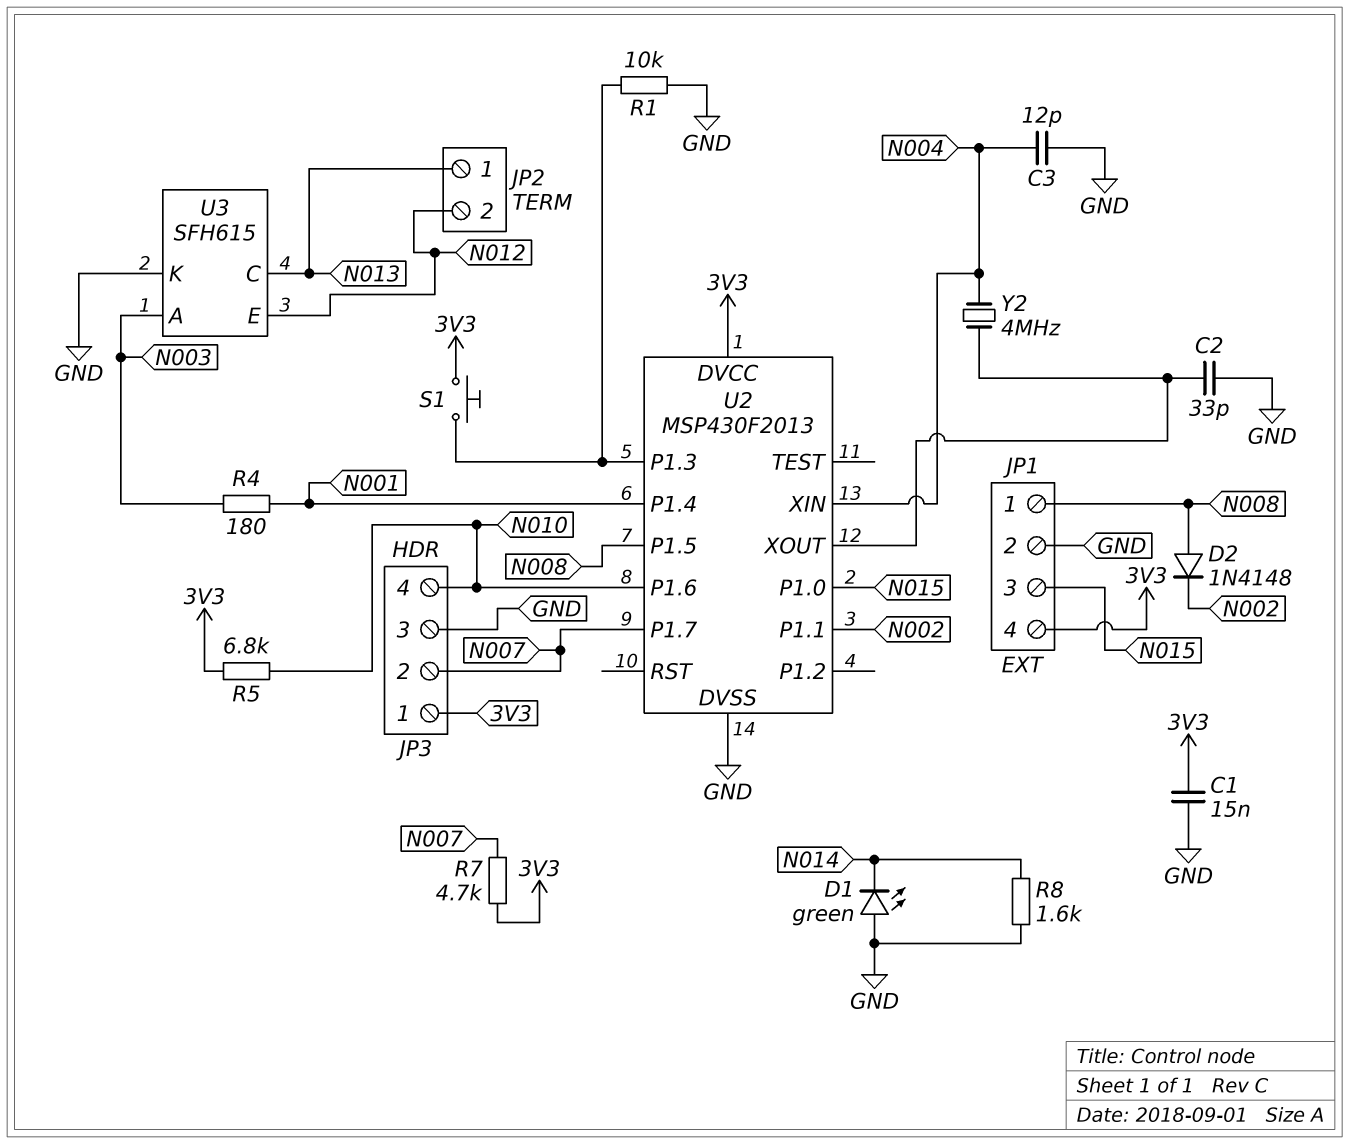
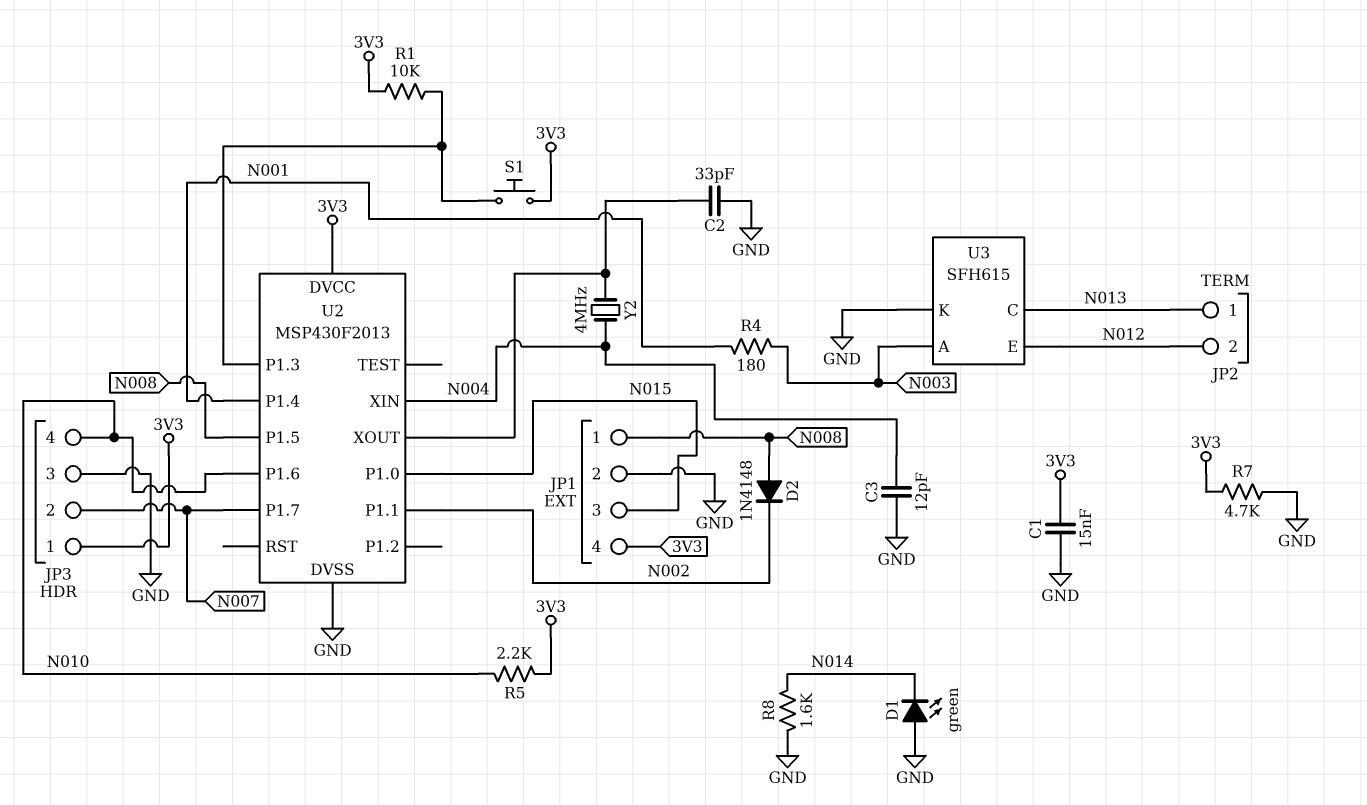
R1: 10k (GND, U2/P1.3) -> 10k (3V3, U2/P1.3)
R5: 6.8k (3V3, N010) -> 2.2k (3V3, N010)
R7: 4.7k (3V3, N007) -> 4.7k (3V3, GND)

